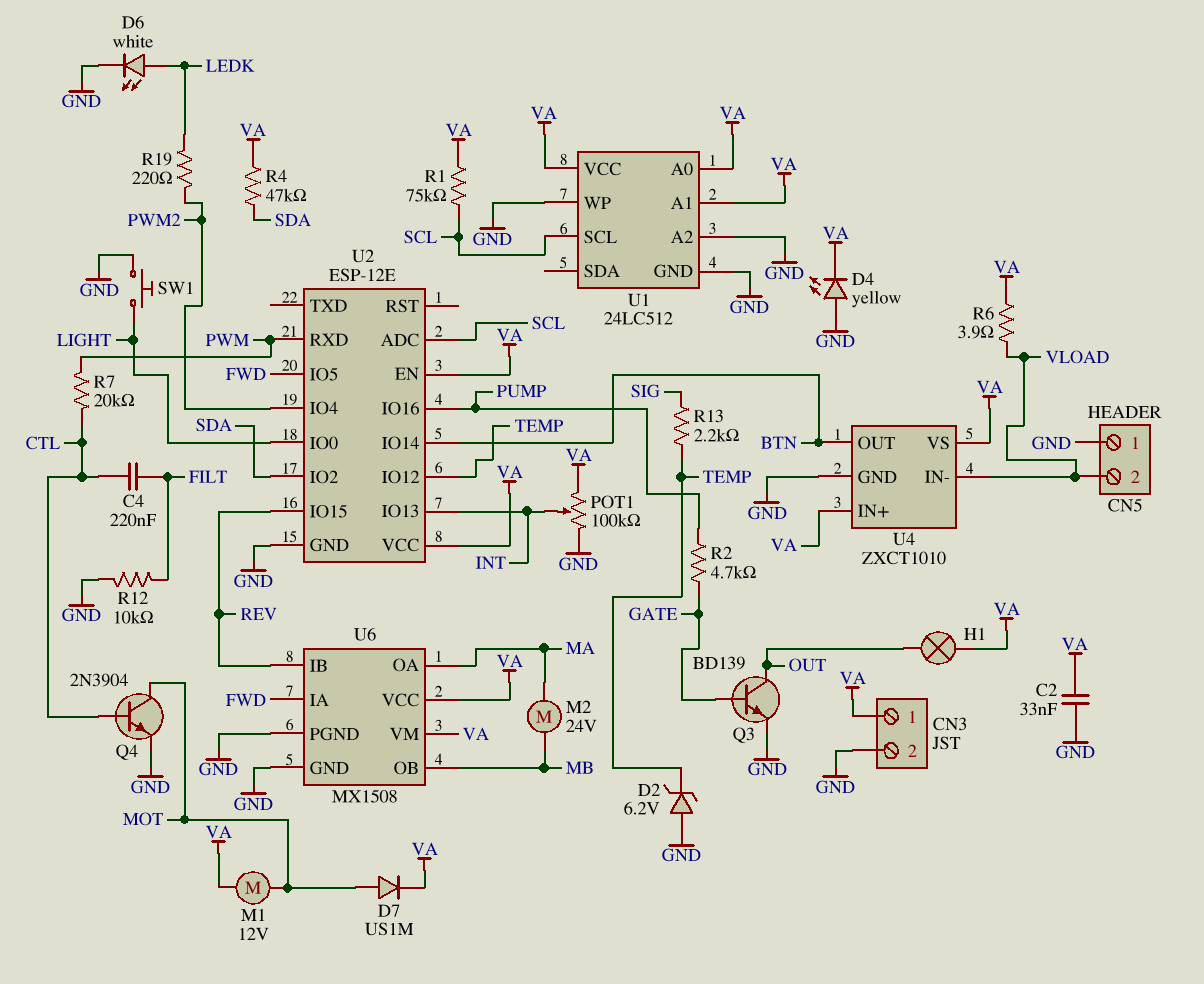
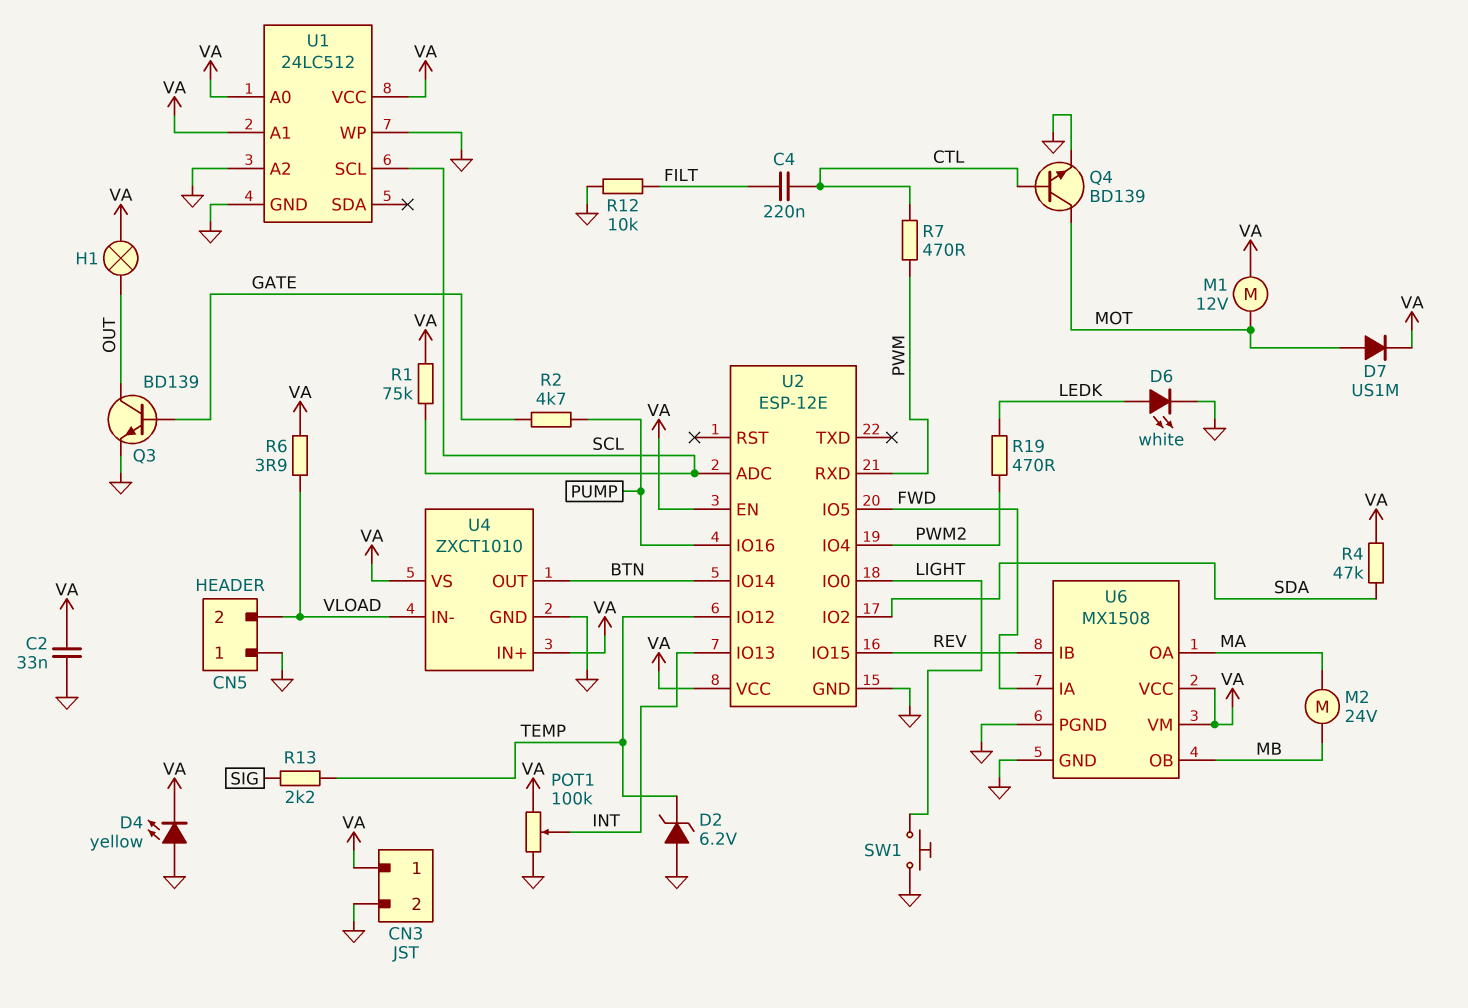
Q4: NPN 2N3904 (B CTL, C MOT, E GND) -> NPN BD139 (B CTL, C MOT, E GND)
R7: 20k (CTL, PWM) -> 470 (CTL, PWM)
R19: 220 (LEDK, PWM2) -> 470 (LEDK, PWM2)

